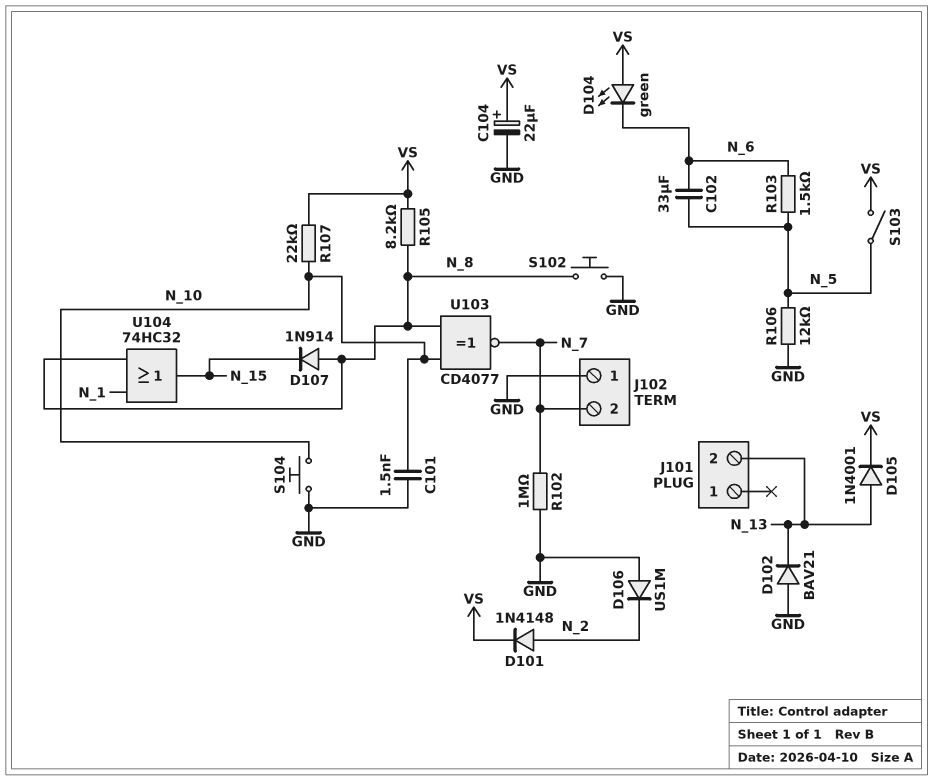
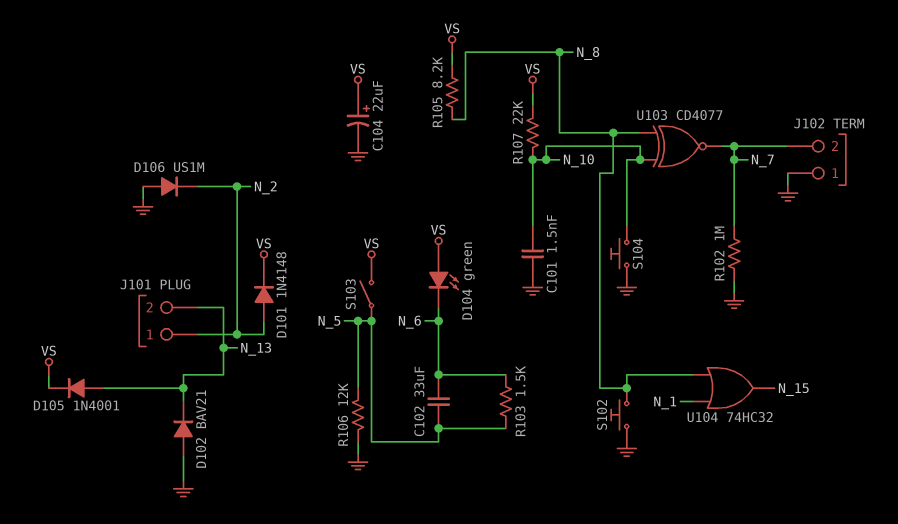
D107: diode 1N914 (A N_8, K N_15) -> none
J101 pin 1: none -> N_2

